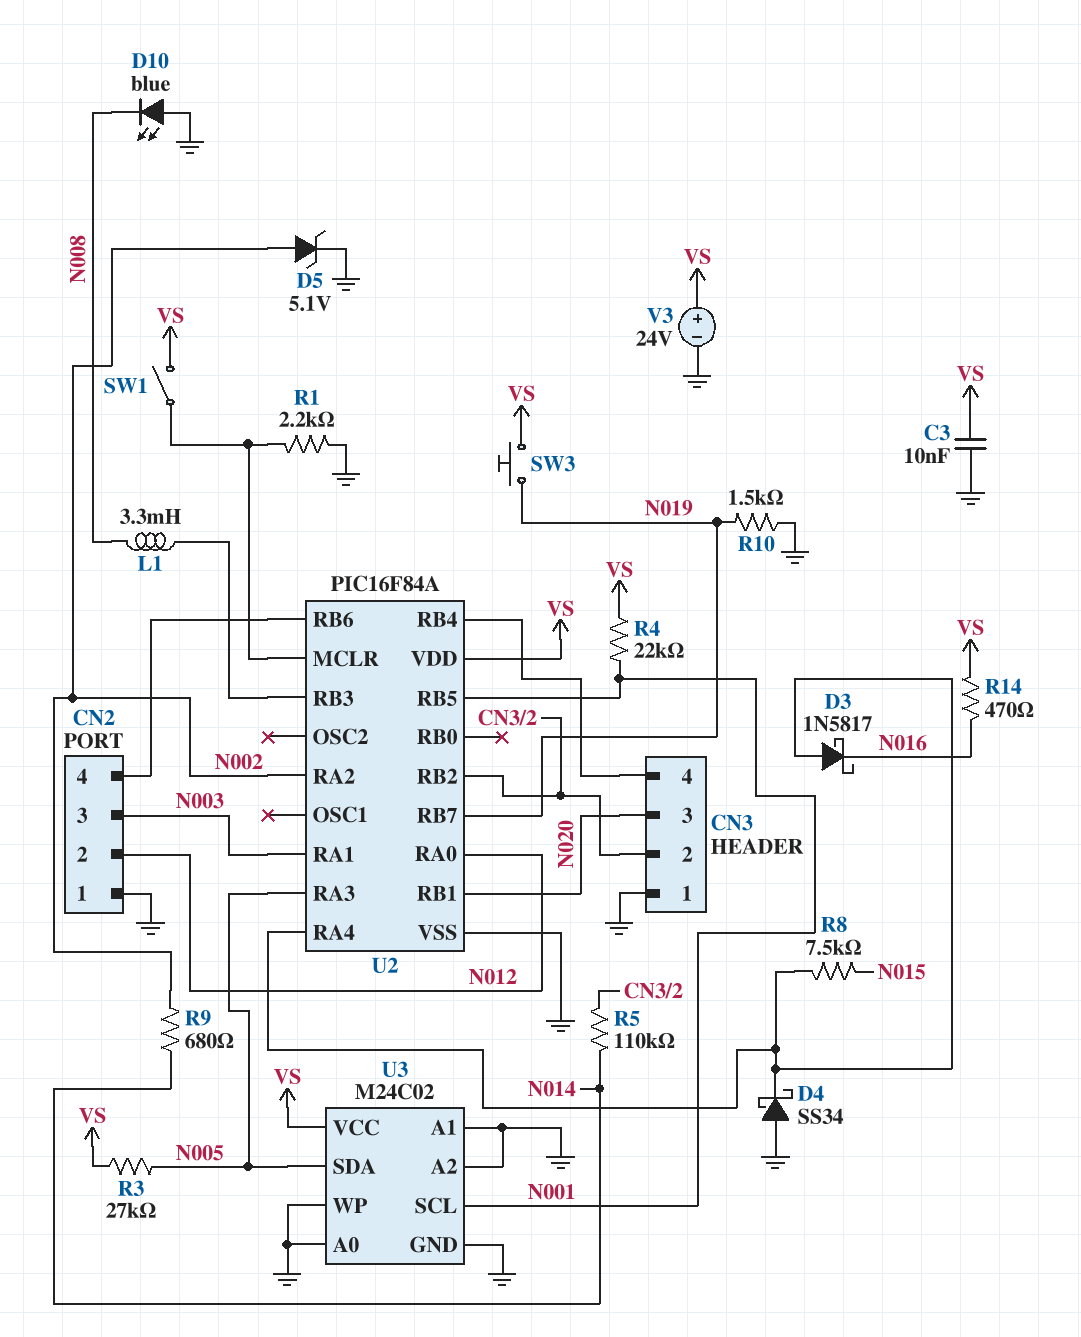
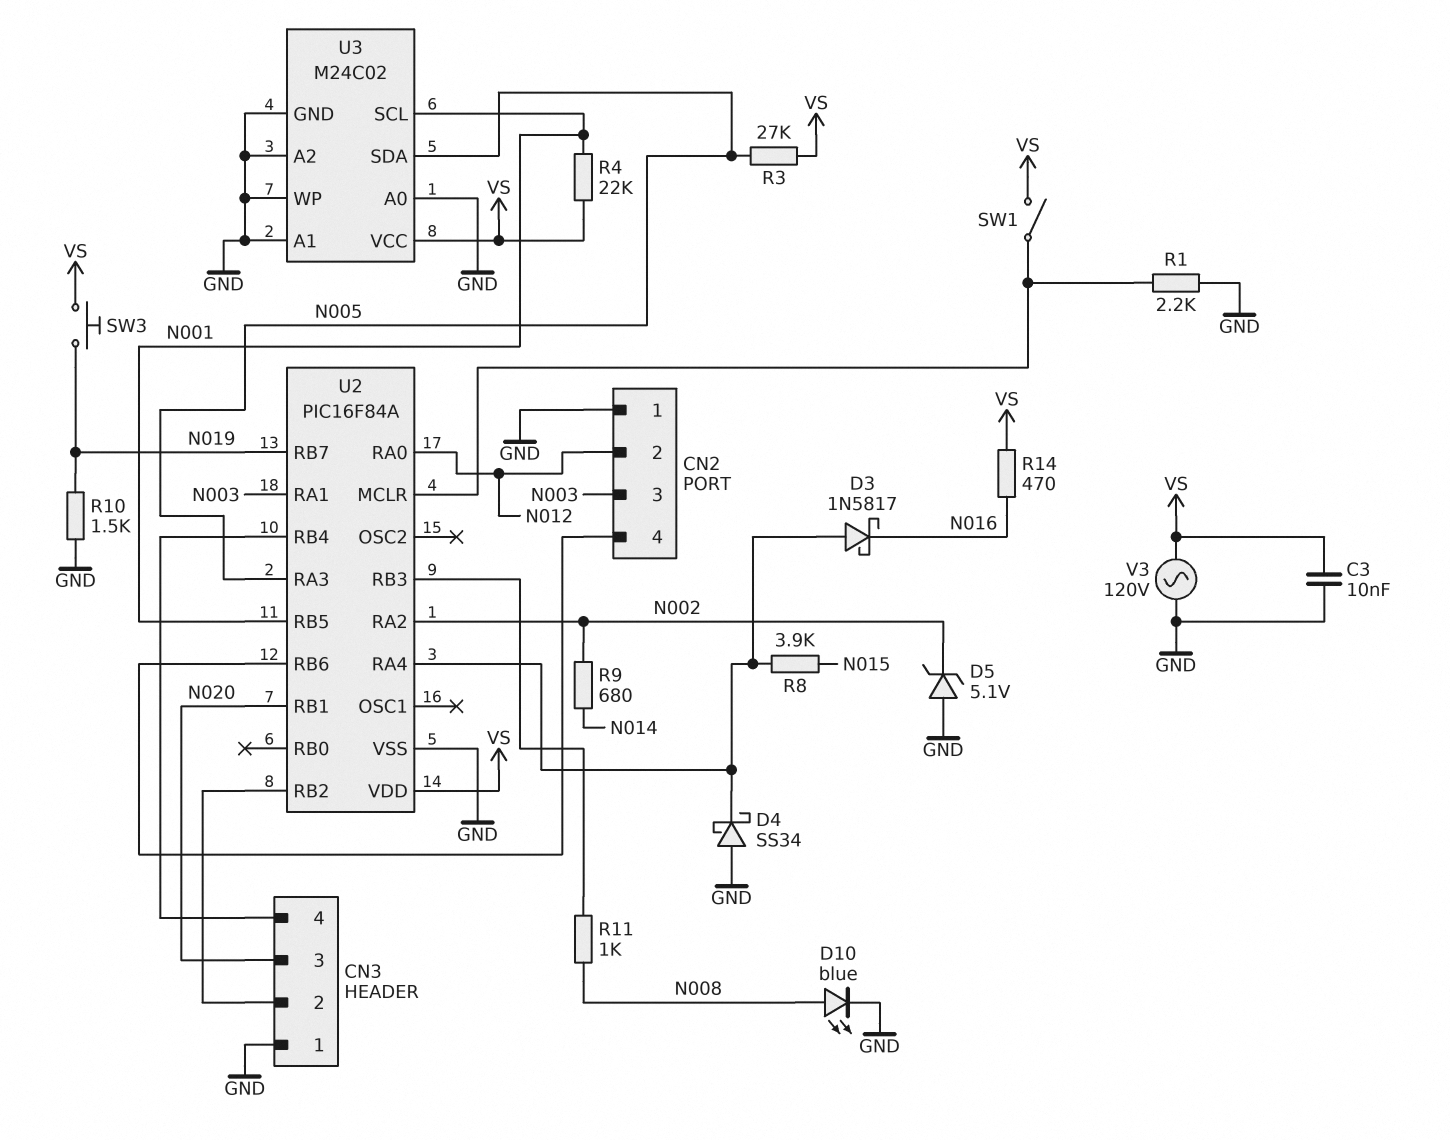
D5: zener 5.1V (A N002, K GND) -> zener 5.1V (A GND, K N002)
D10: LED blue (A GND, K N008) -> LED blue (A N008, K GND)
L1: 3.3mH (N008, U2/RB3) -> none
R5: 110k (CN3/2, N014) -> none
R8: 7.5k (N015, U2/RA4) -> 3.9k (N015, U2/RA4)
R11: none -> 1k (N008, U2/RB3)
V3: 24V (plus VS, minus GND) -> AC 120V (GND, VS)

